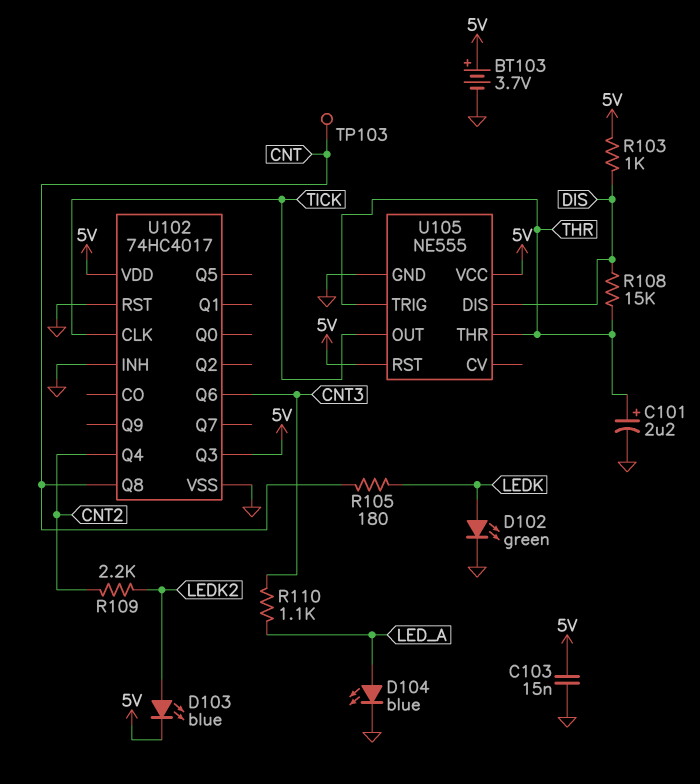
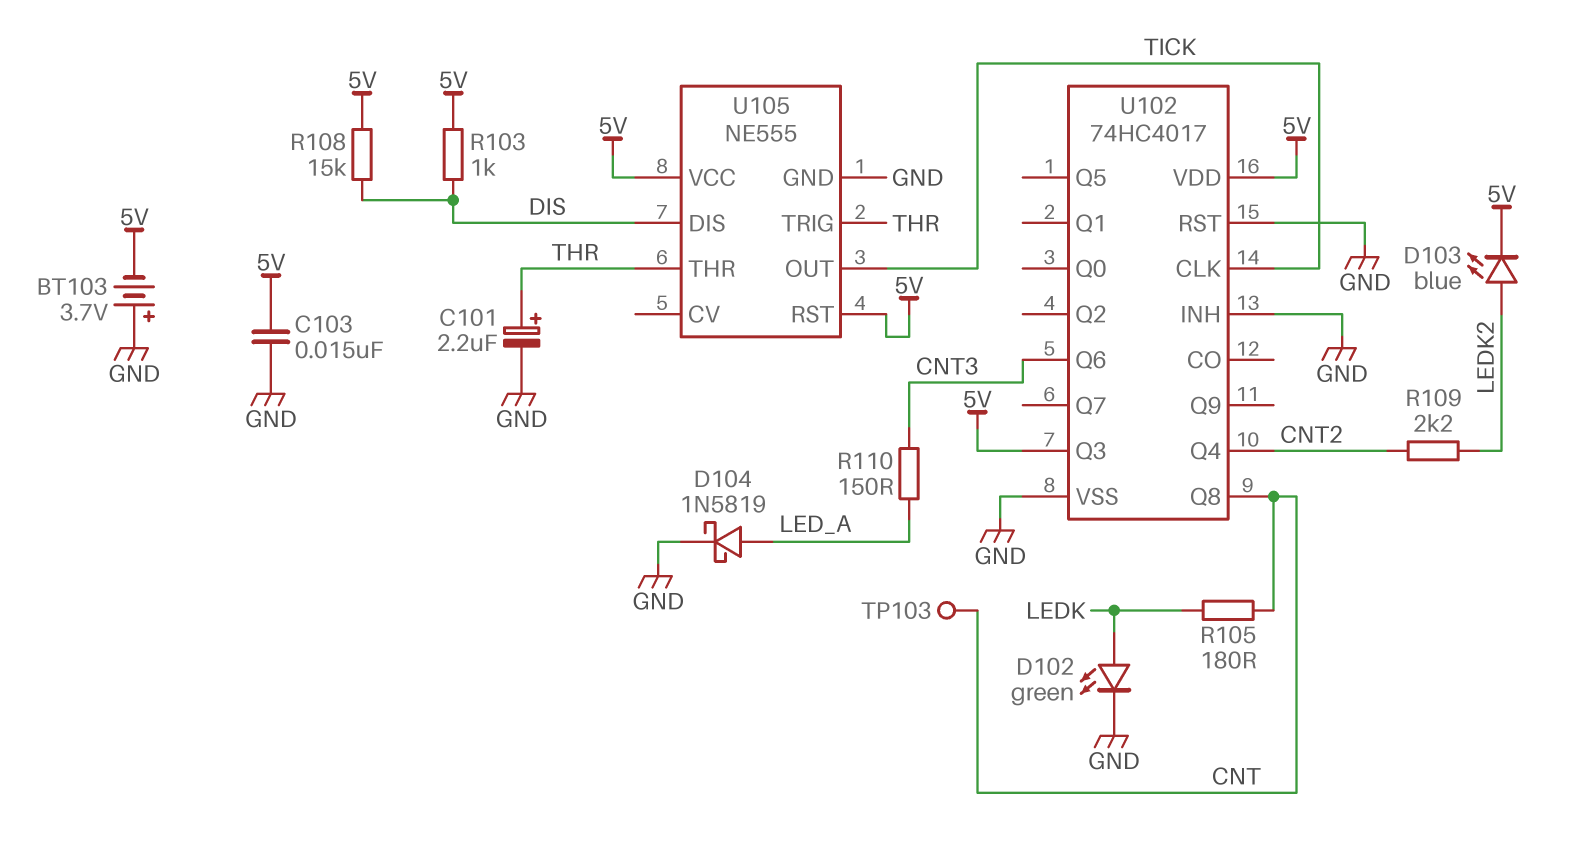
BT103: 3.7V (plus 5V, minus GND) -> 3.7V (plus GND, minus 5V)
D104: LED blue (A LED_A, K GND) -> schottky 1N5819 (A LED_A, K GND)
R108: 15k (DIS, THR) -> 15k (5V, DIS)
R110: 1.1k (CNT3, LED_A) -> 150 (CNT3, LED_A)

